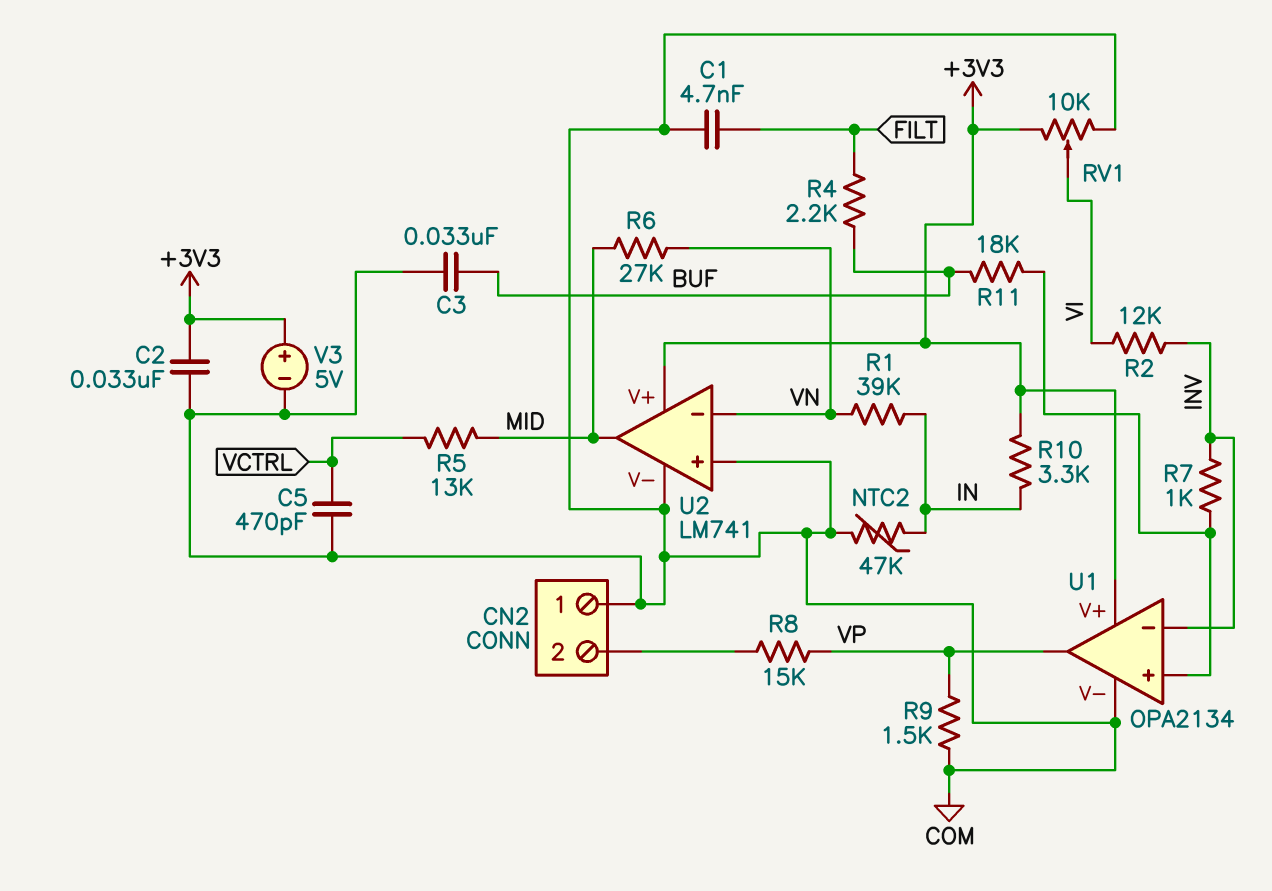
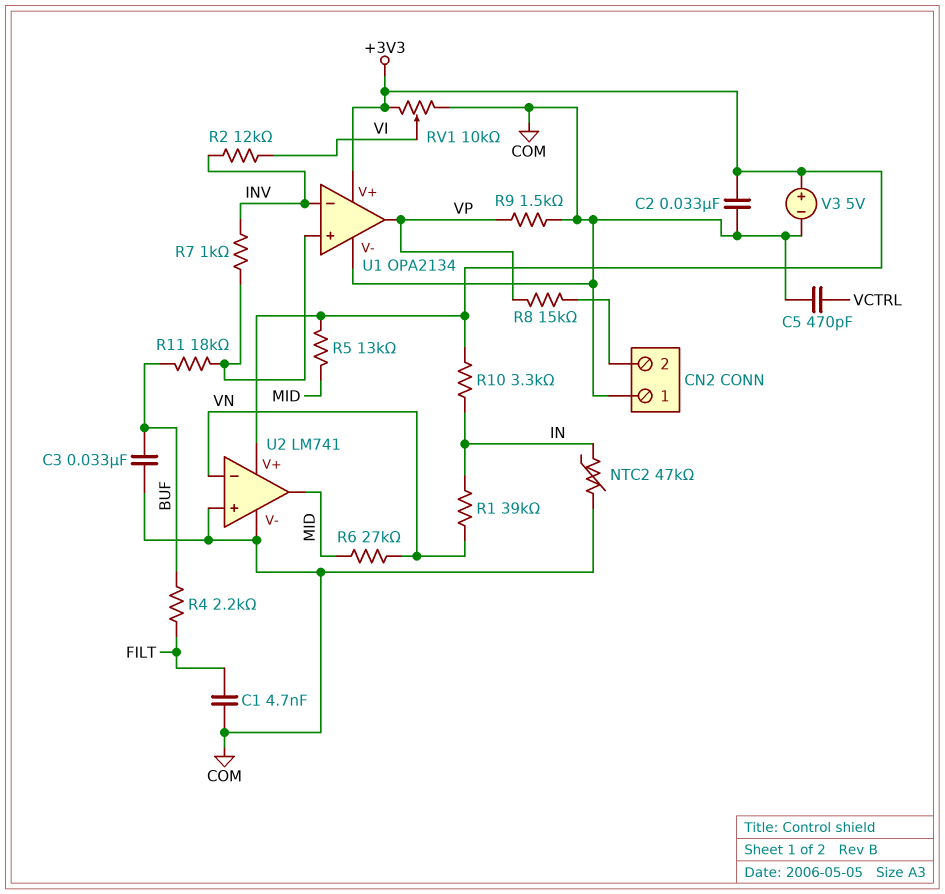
R5: 13k (MID, VCTRL) -> 13k (+3V3, MID)

